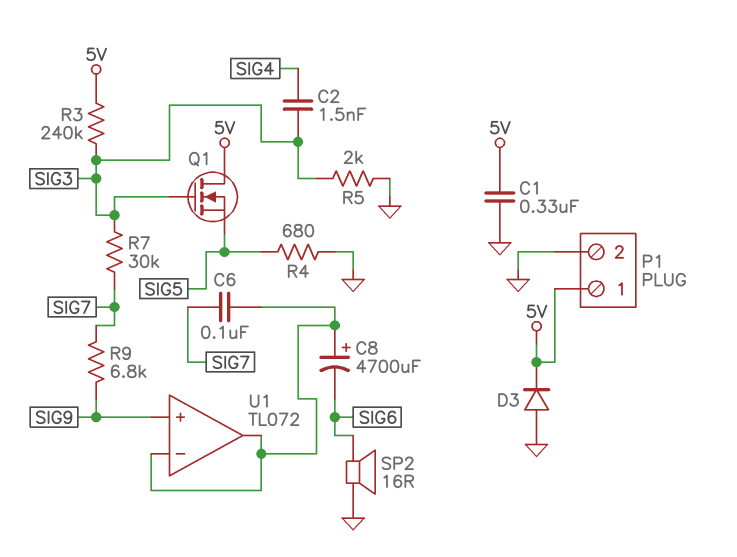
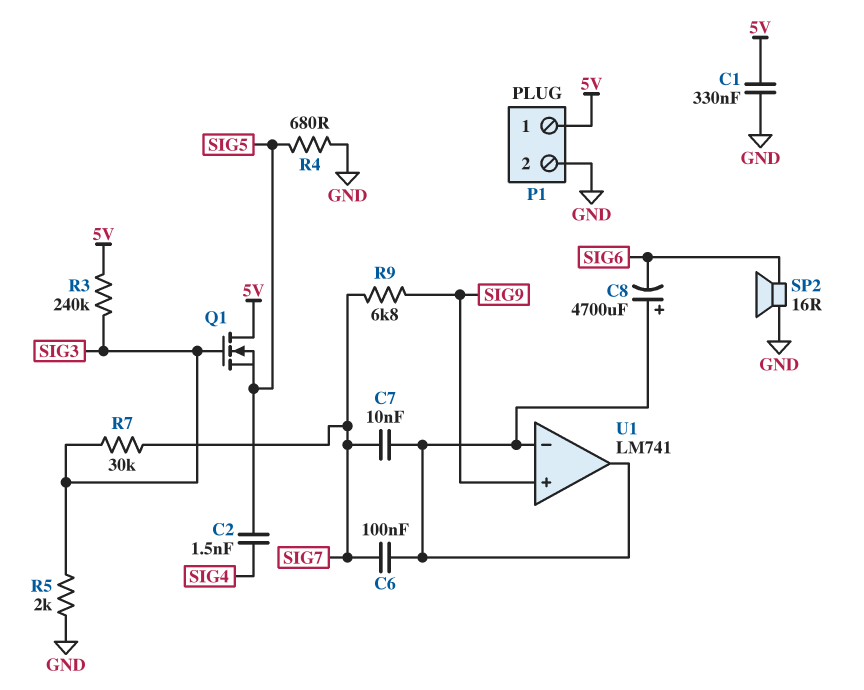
C2: 1.5nF (SIG3, SIG4) -> 1.5nF (SIG4, SIG5)
C7: none -> 10nF (SIG7, U1/in-)
D3: diode (A GND, K 5V) -> none
U1: TL072 -> LM741

